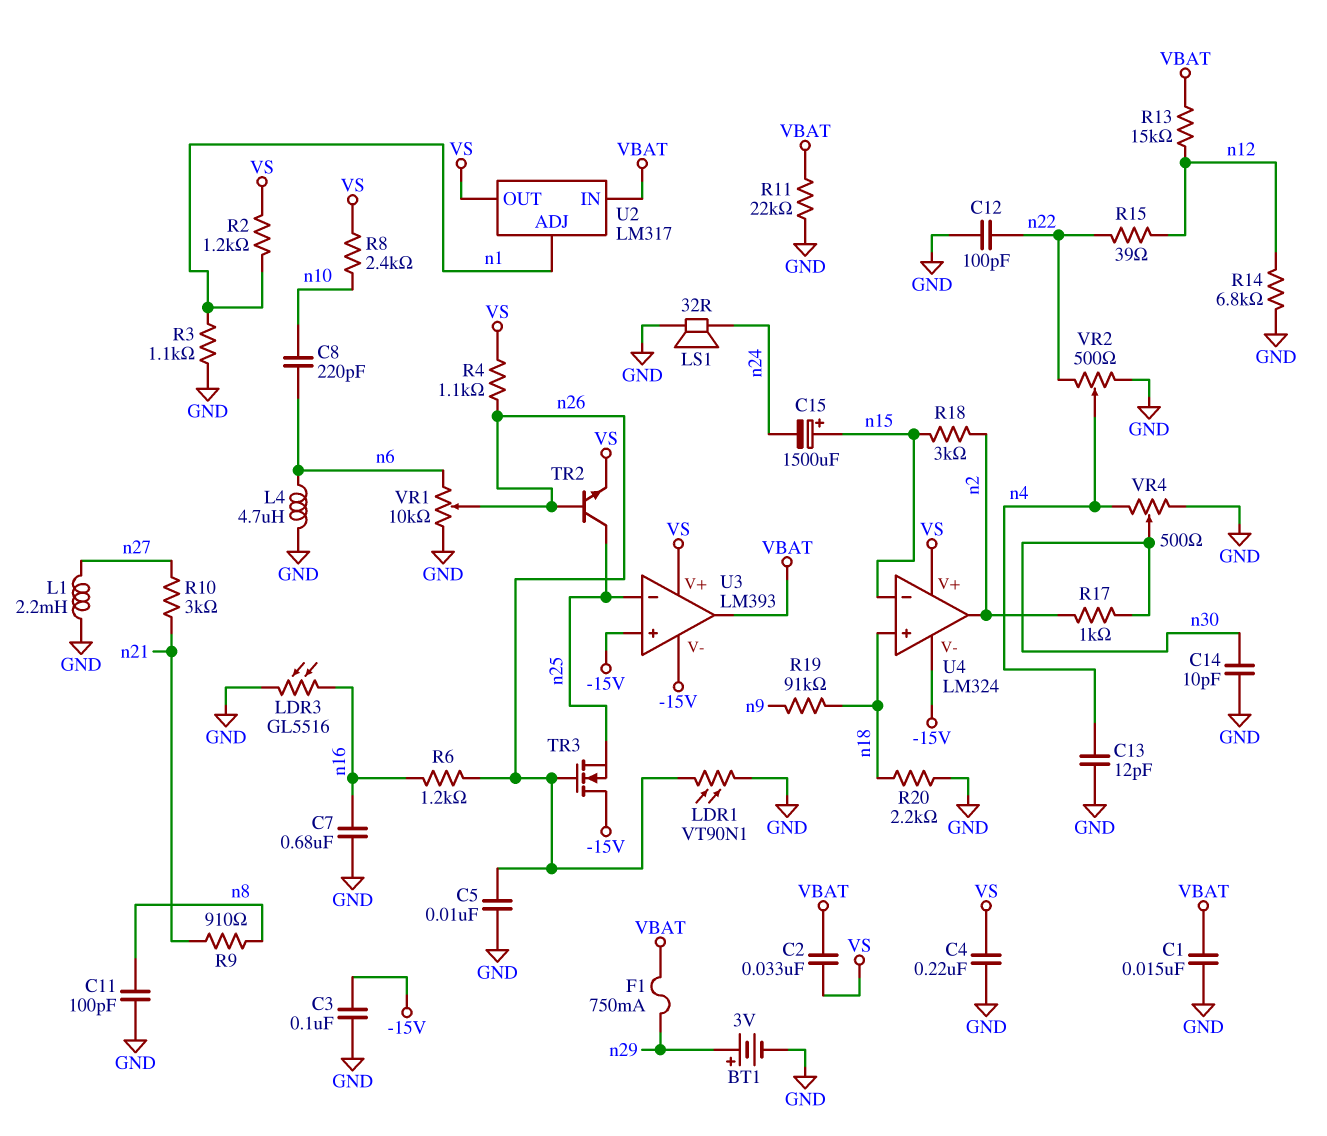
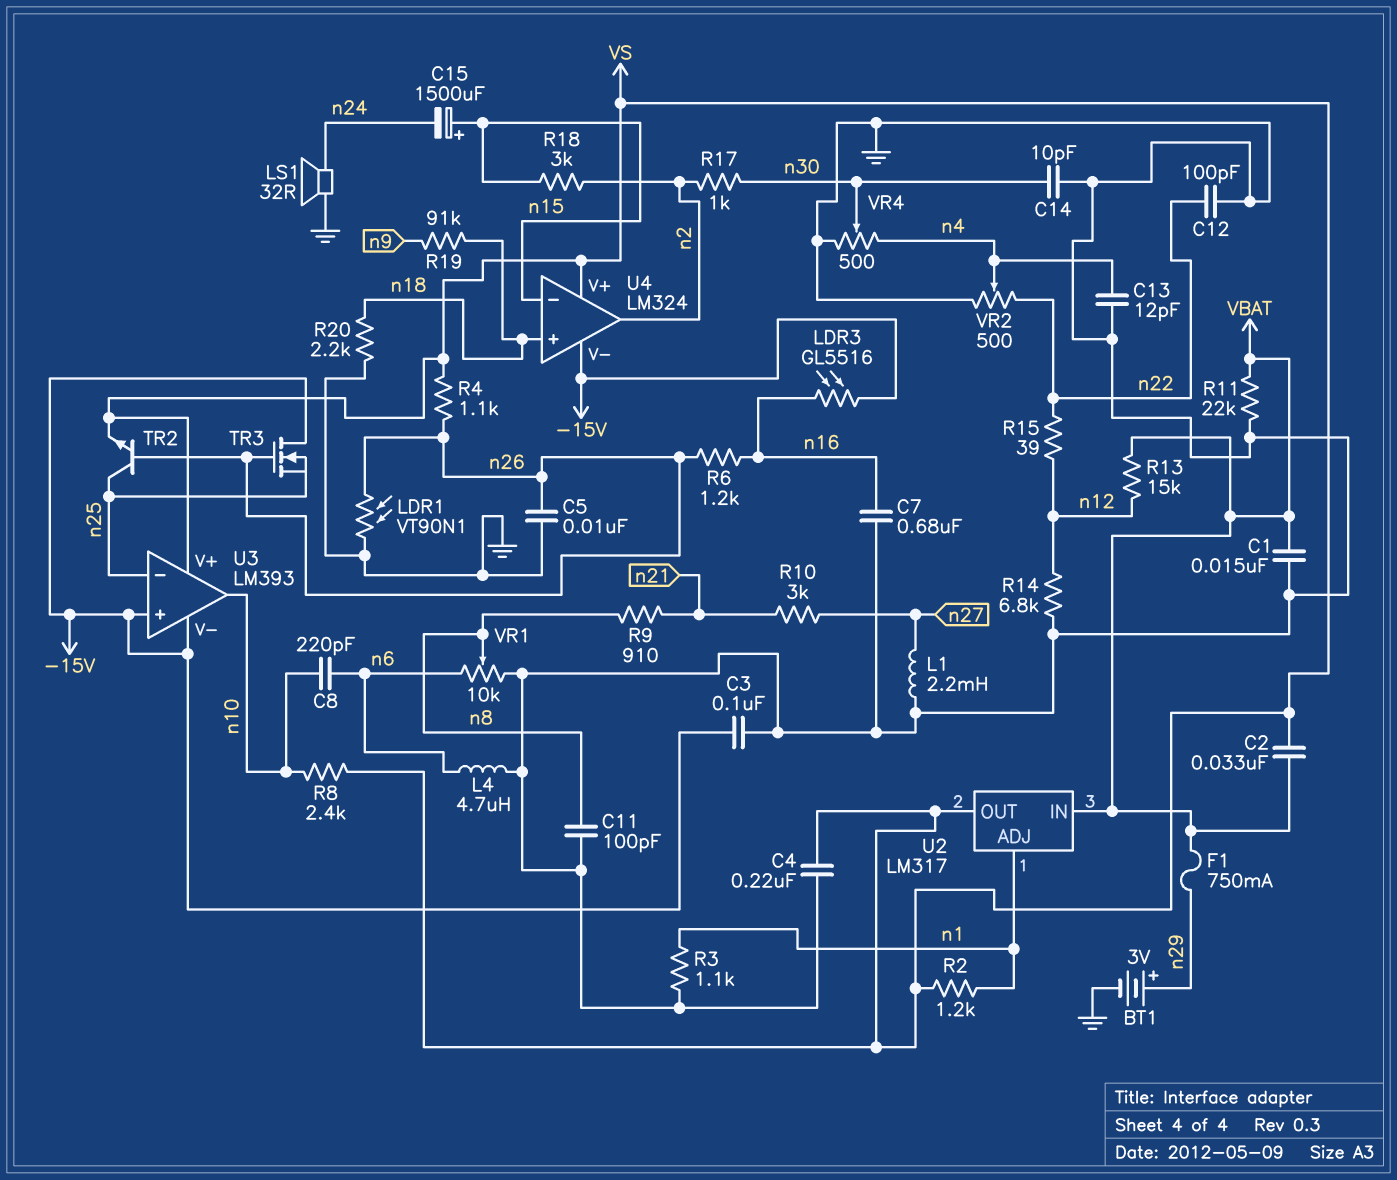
LDR3: GL5516 (GND, n16) -> GL5516 (-15V, n16)
U3 pin out: VBAT -> n10
VR1: 10k (GND, n6, wiper n26) -> 10k (GND, n6, wiper n8)

